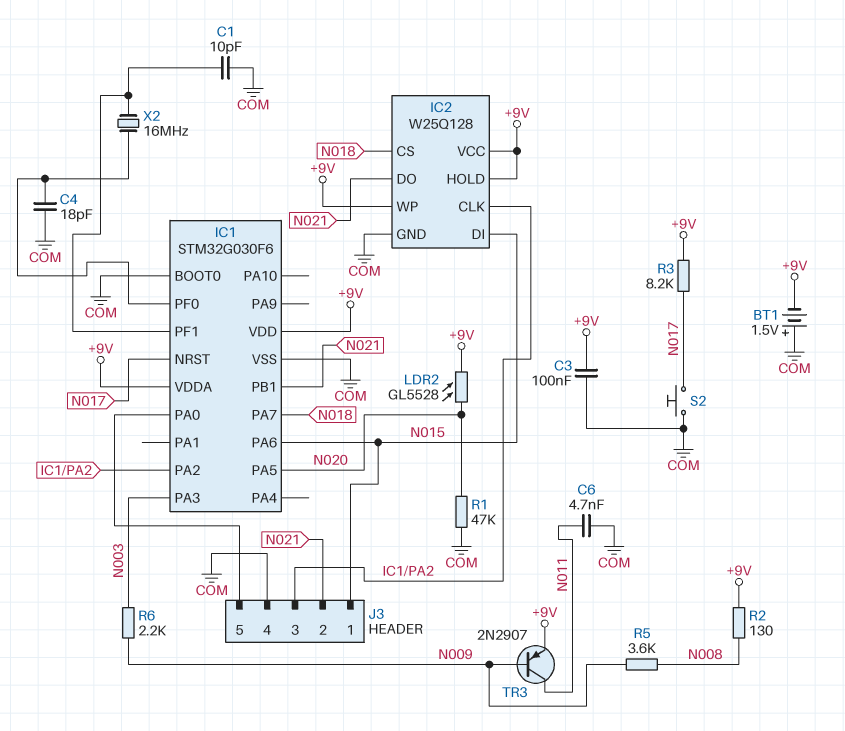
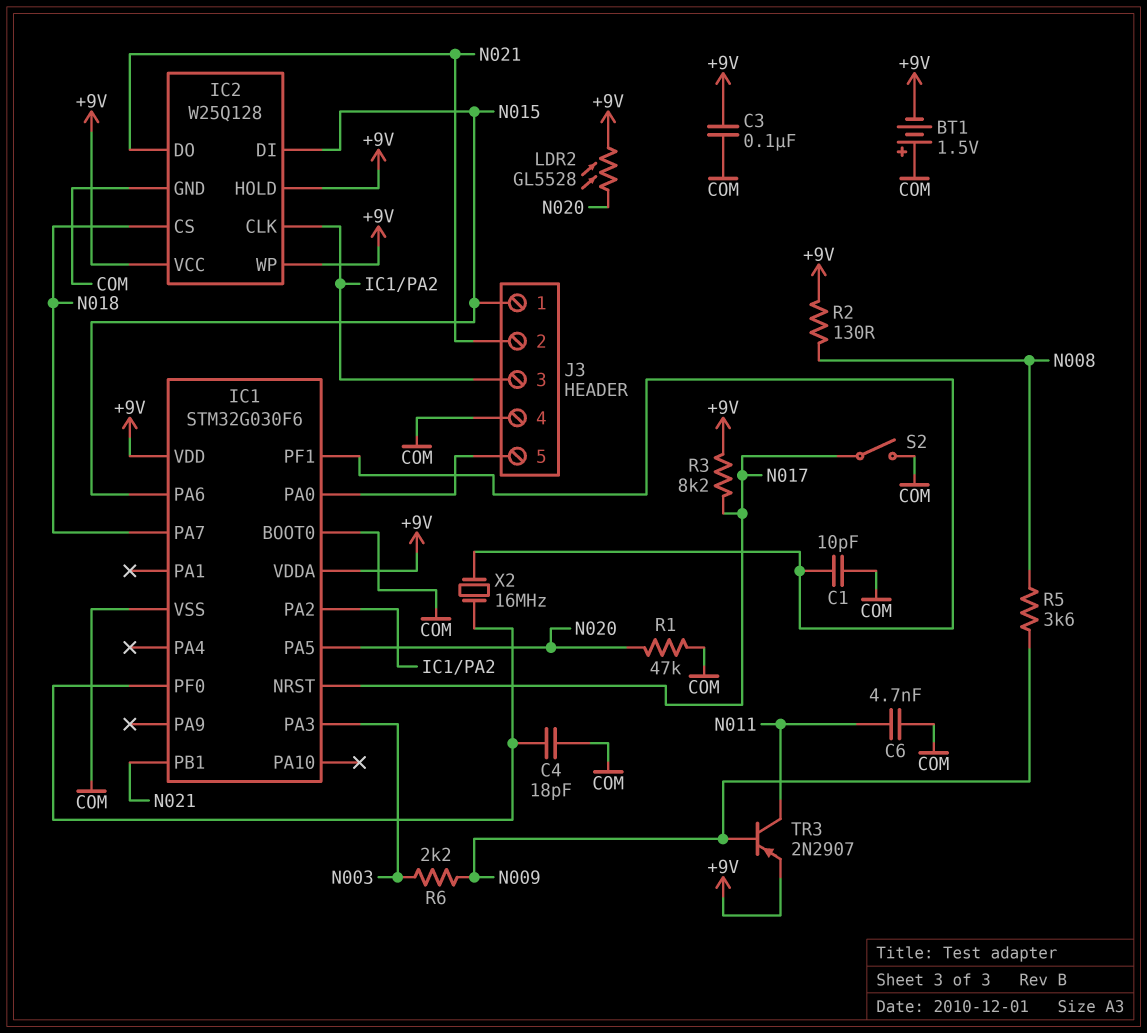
S2: button (COM, N017) -> switch (COM, N017)

